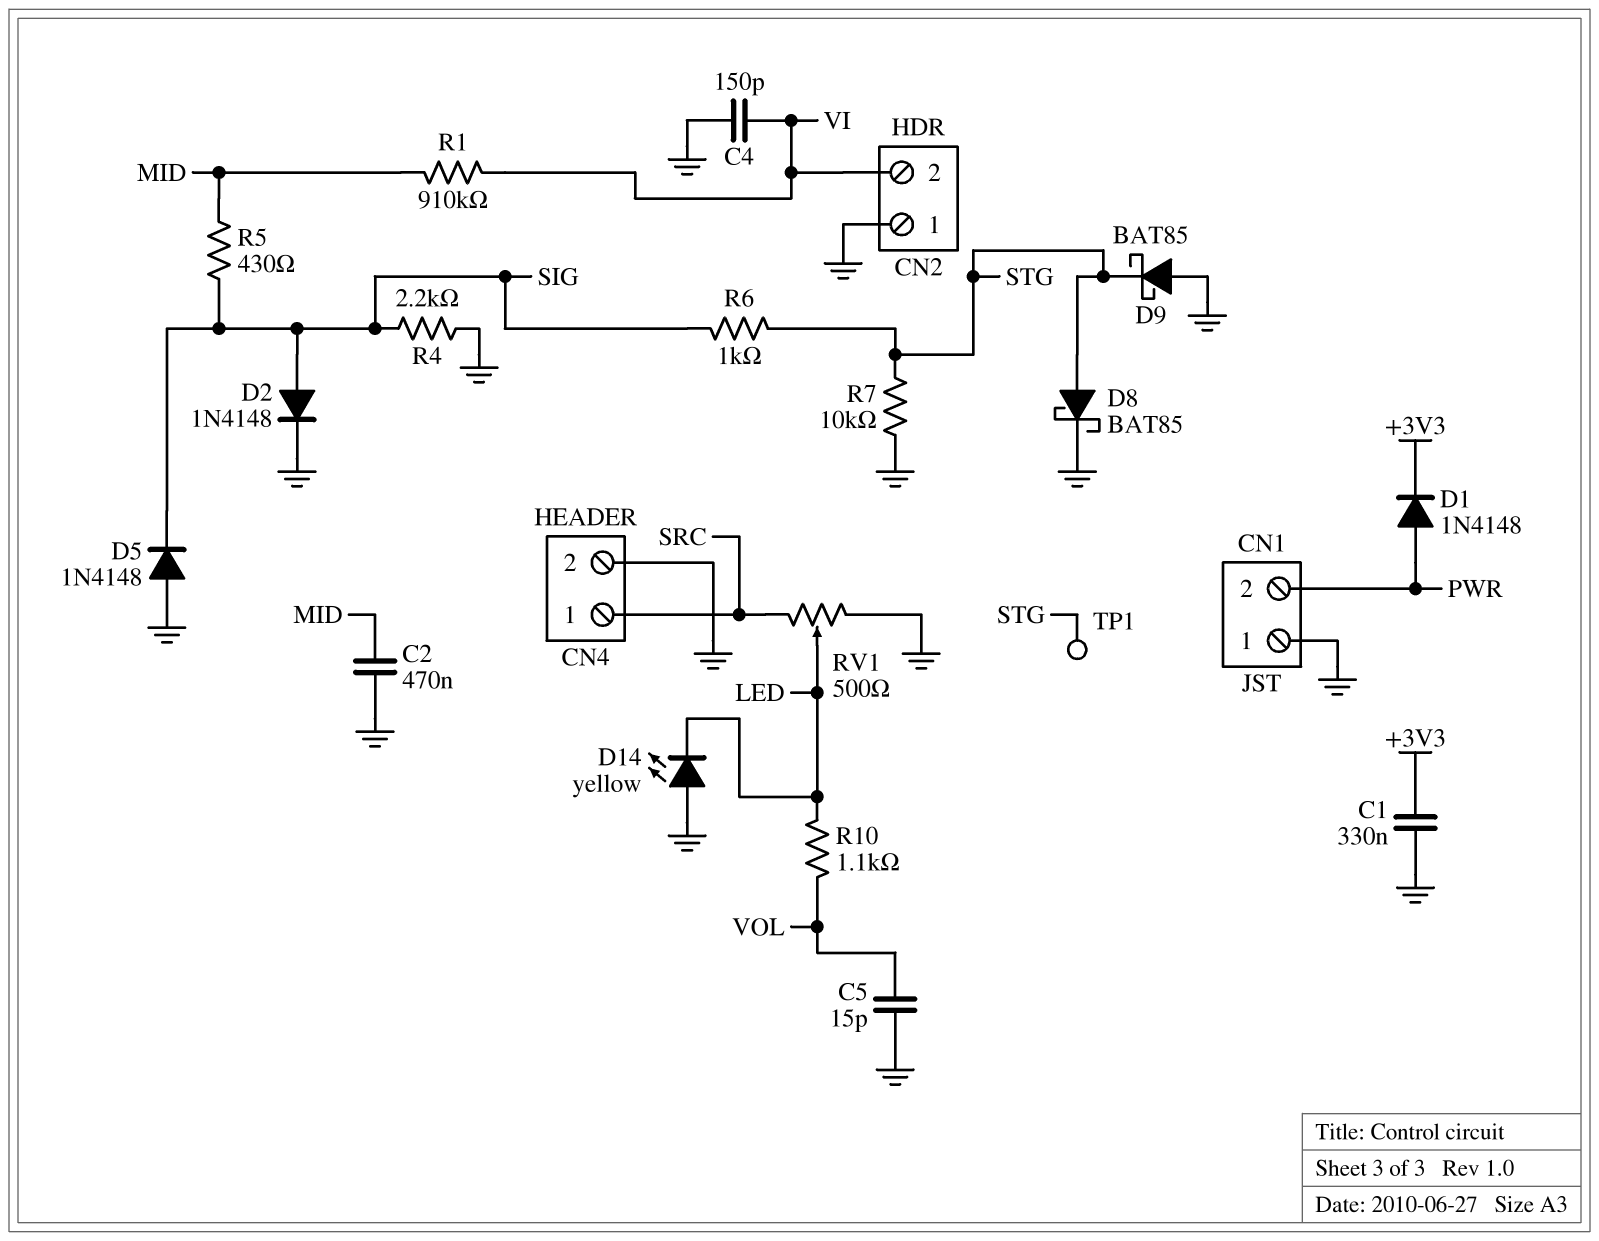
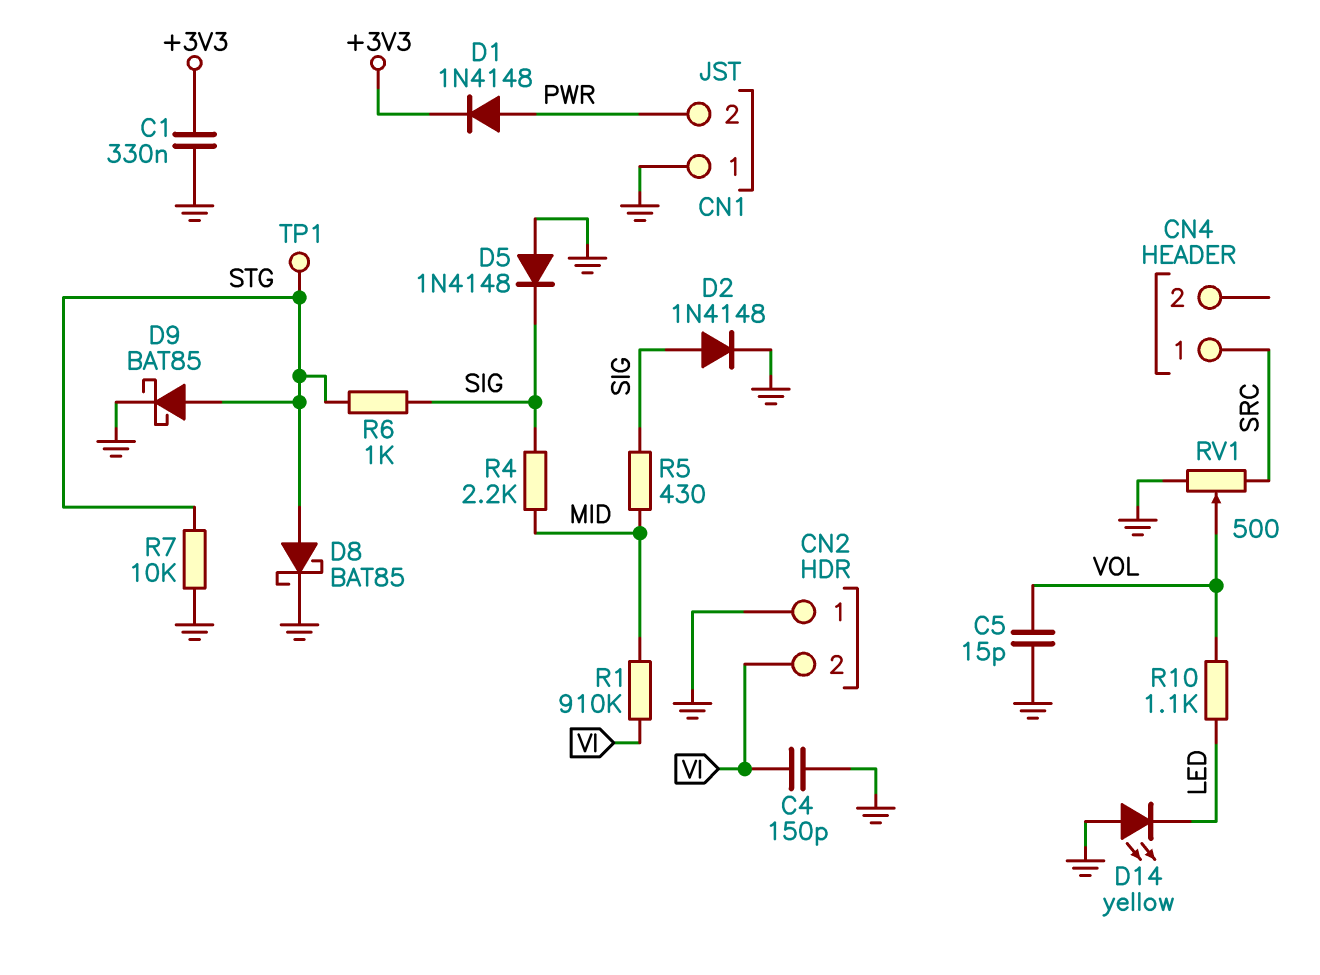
C2: 470nF (GND, MID) -> none
CN4 pin 2: GND -> none
D9: schottky BAT85 (A GND, K STG) -> schottky BAT85 (A STG, K GND)
R4: 2.2k (GND, SIG) -> 2.2k (MID, SIG)
RV1: 500 (GND, SRC, wiper LED) -> 500 (GND, SRC, wiper VOL)

